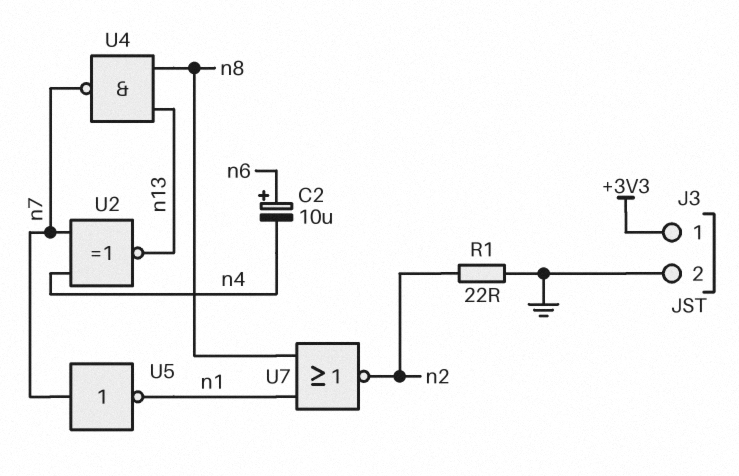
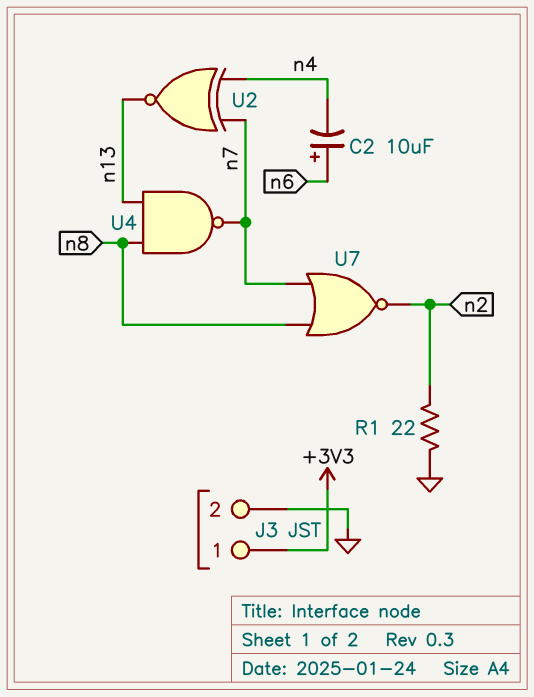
U5: NOT (in n7, out n1) -> none
U7: NOR (in n1, in n8, out n2) -> NOR (in n7, in n8, out n2)

